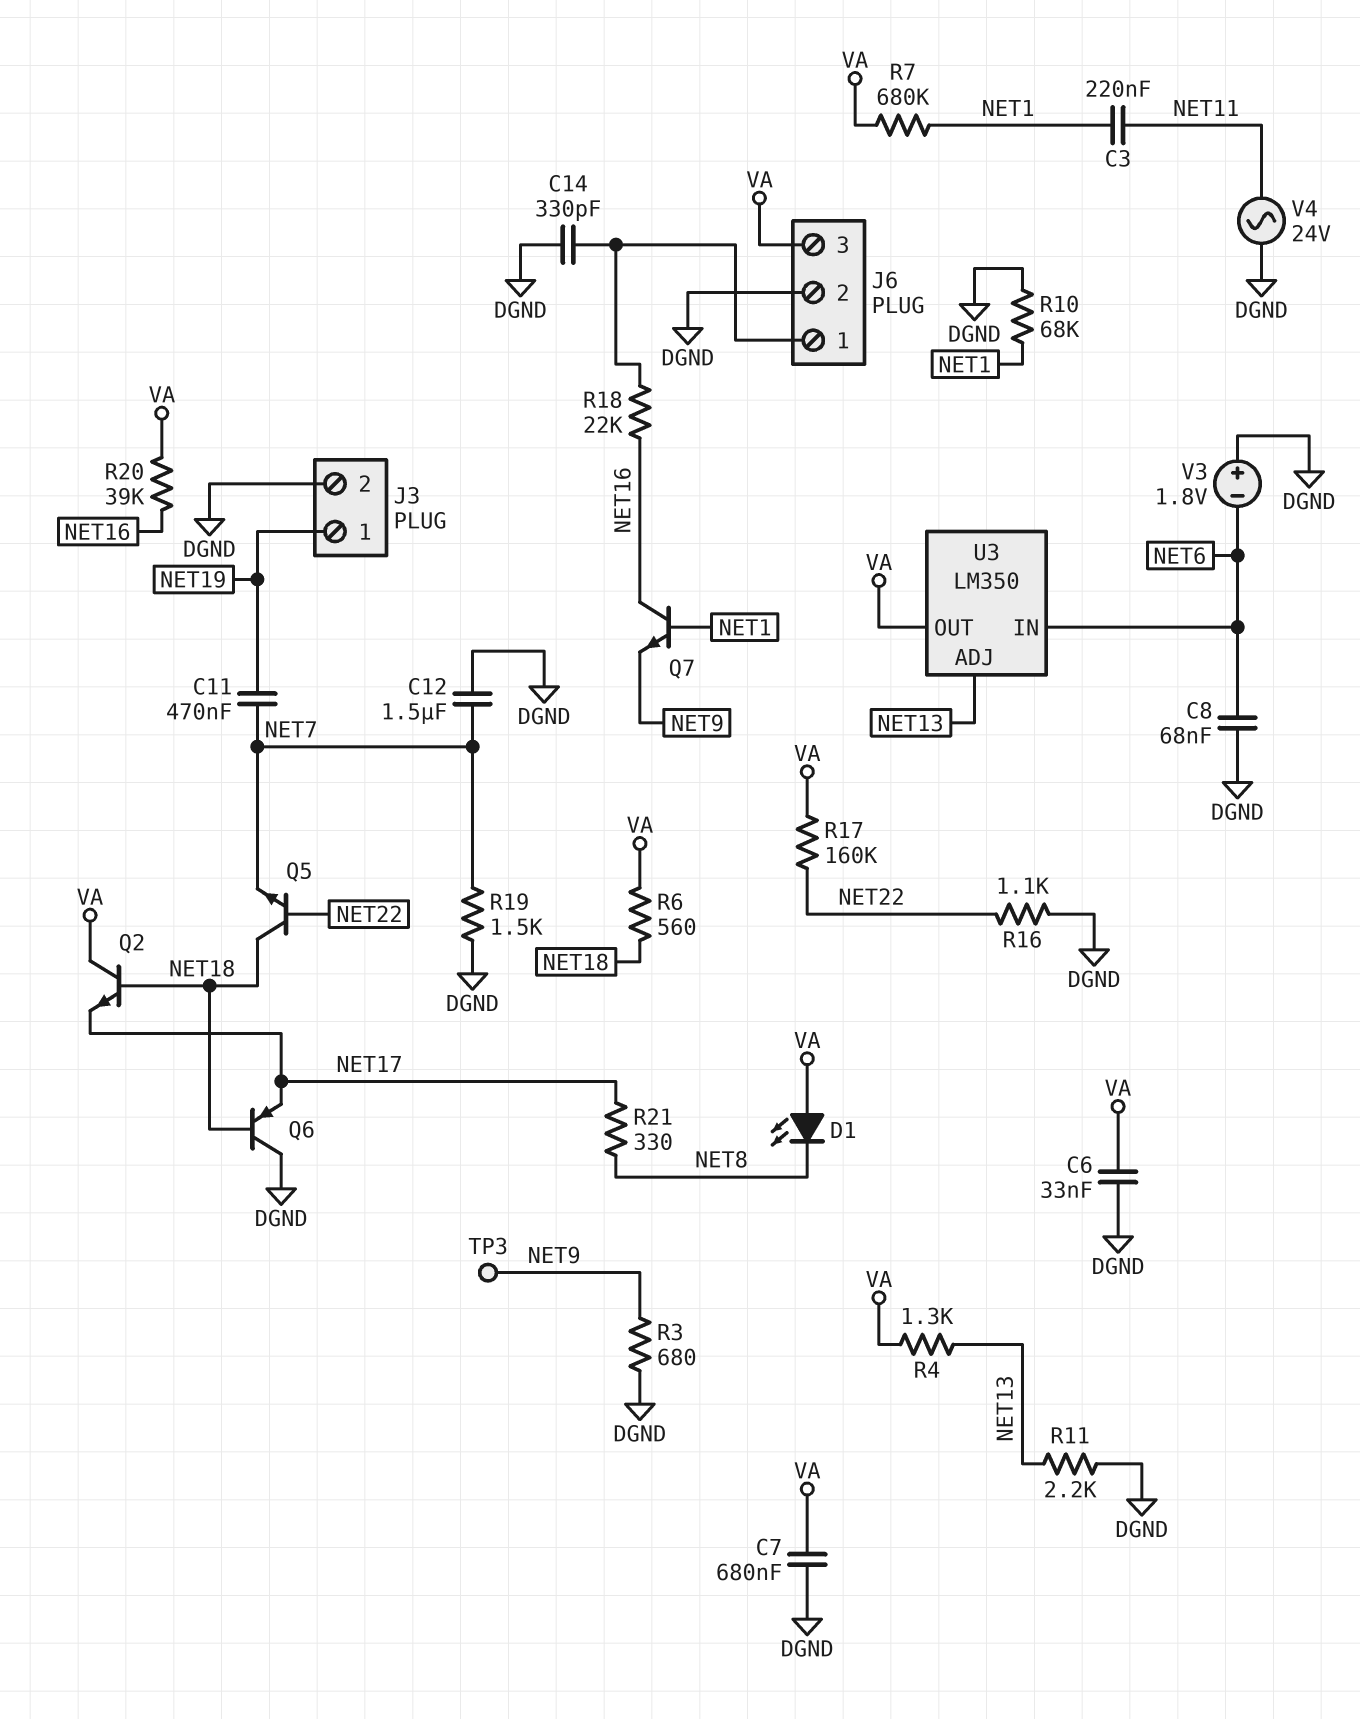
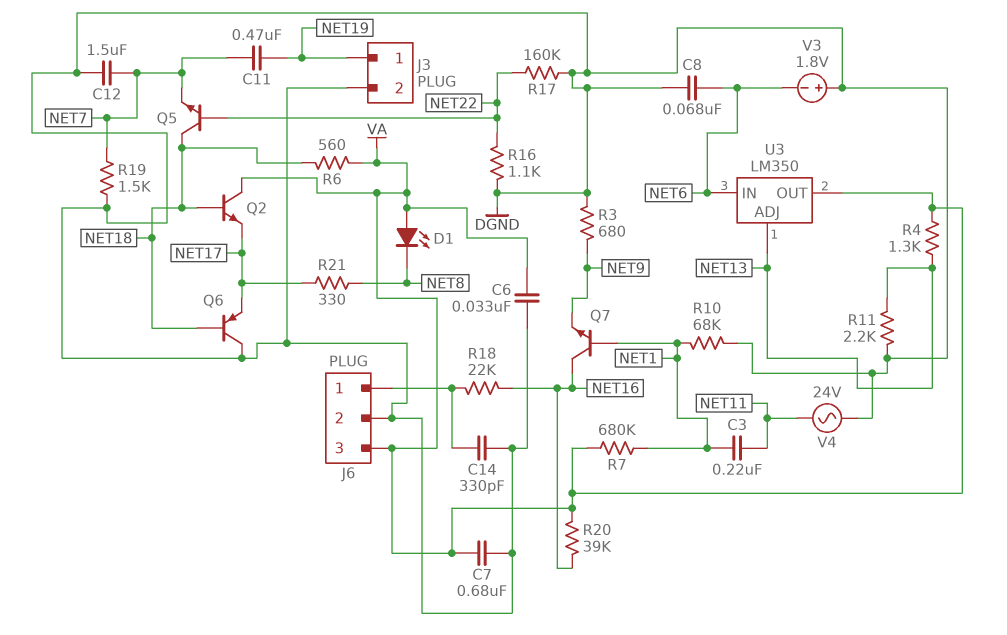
R17: 160k (NET22, VA) -> 160k (DGND, NET22)
TP3: test point (NET9) -> none

